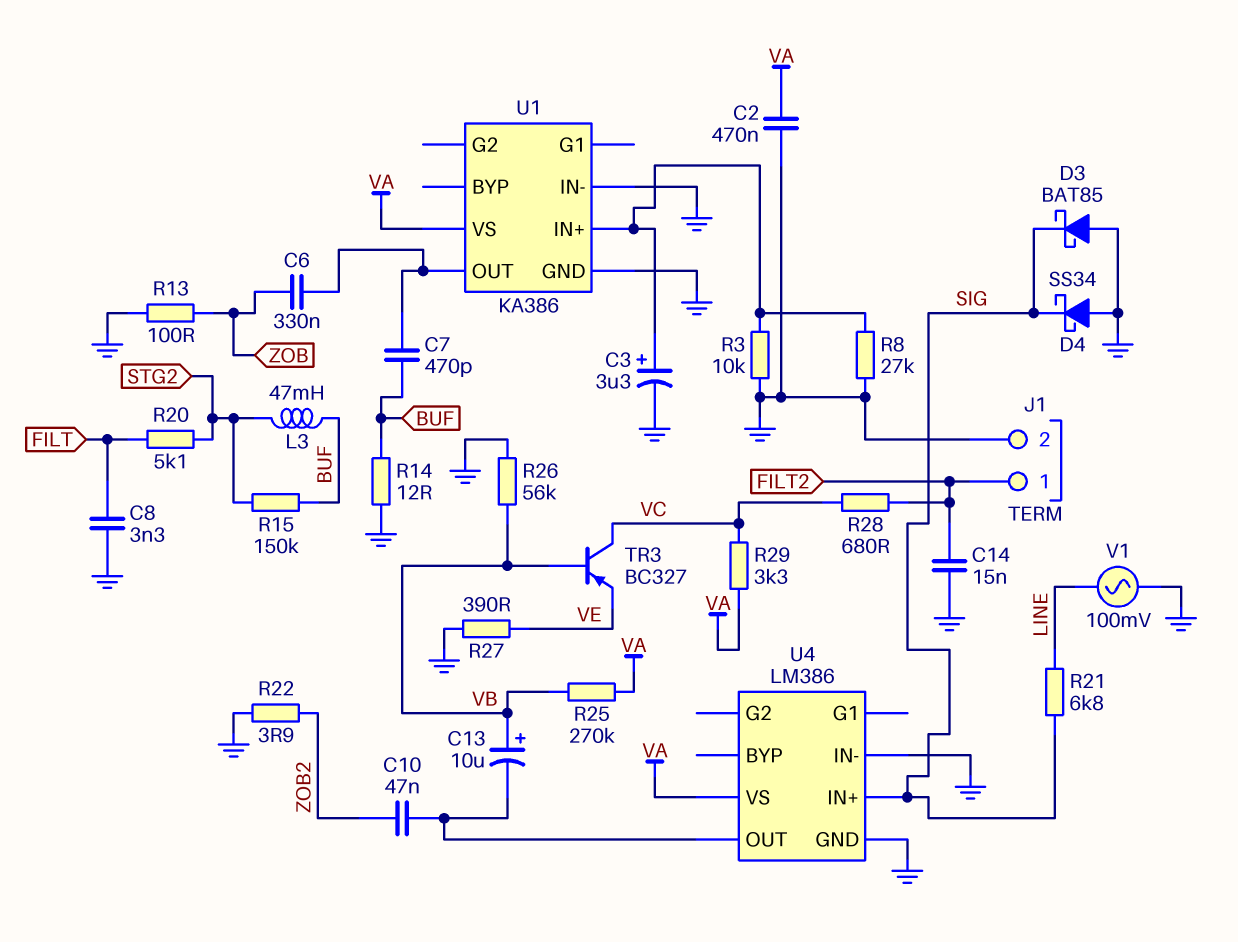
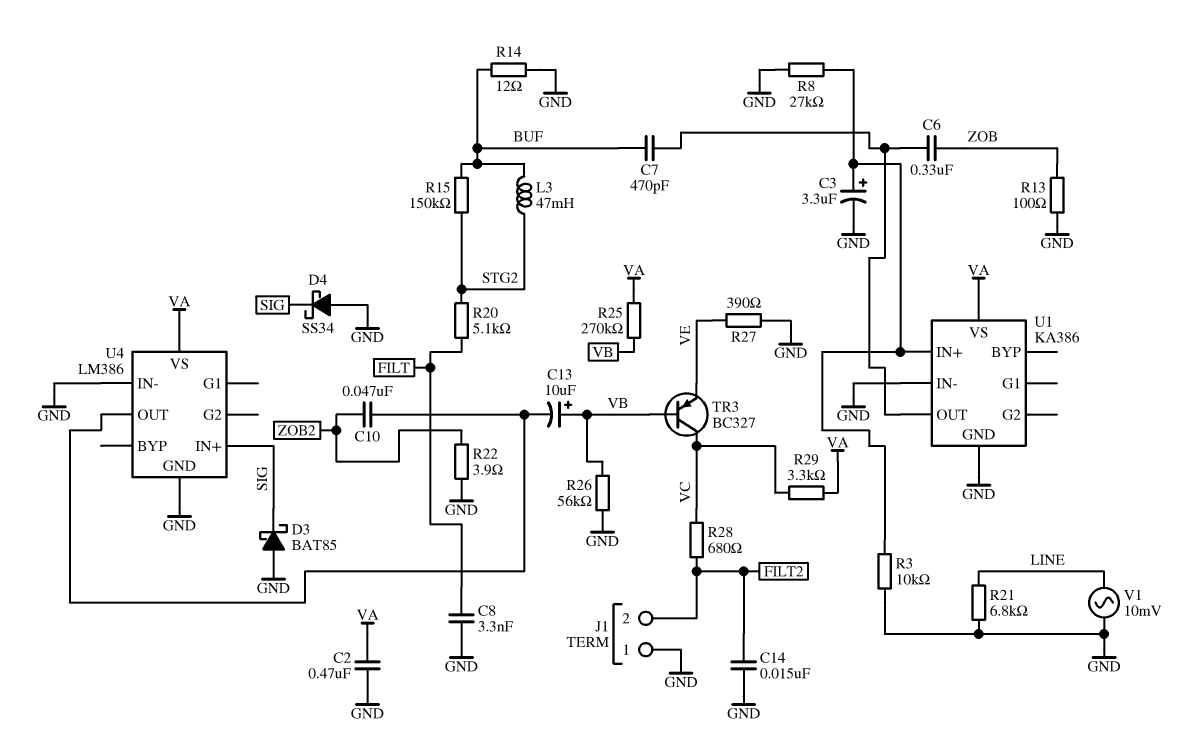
J1 pin 1: FILT2 -> GND
J1 pin 2: GND -> FILT2
R21: 6.8k (LINE, SIG) -> 6.8k (GND, LINE)
V1: AC 100mV (GND, LINE) -> AC 10mV (GND, LINE)

